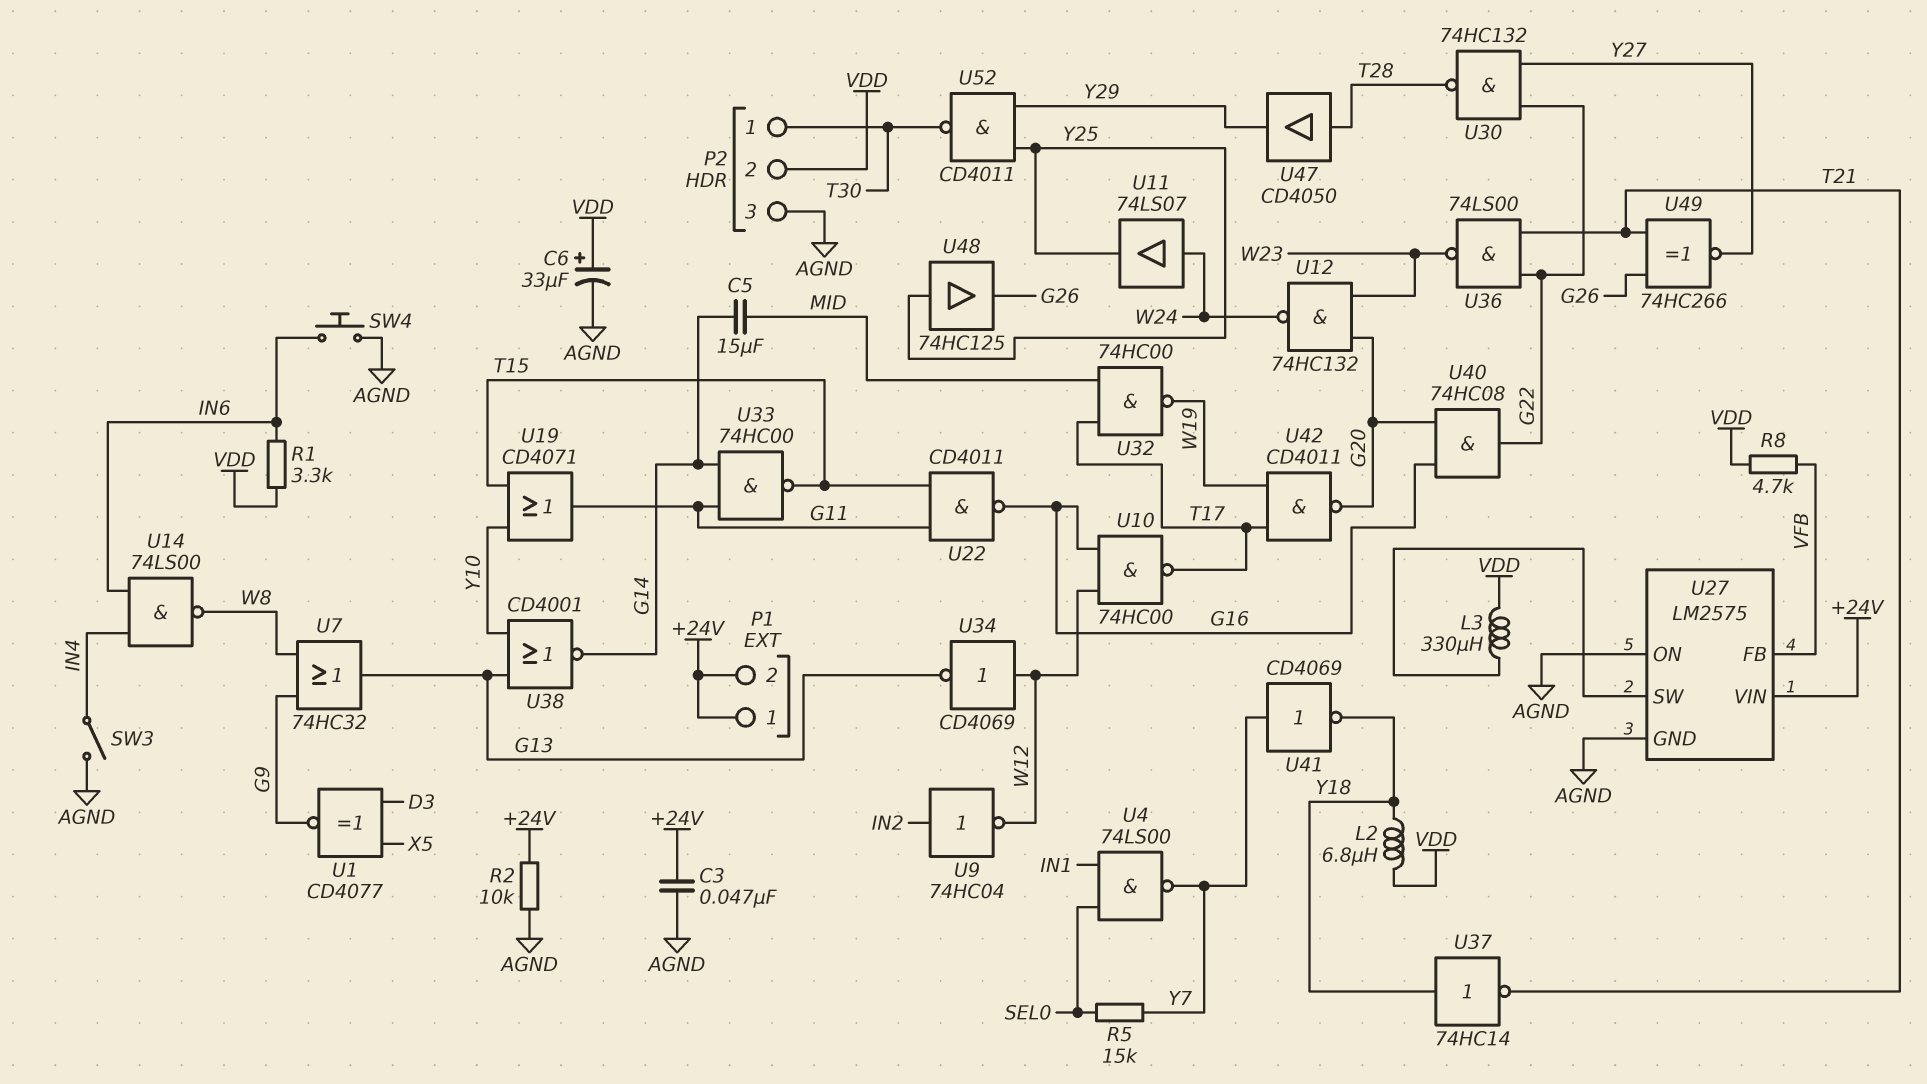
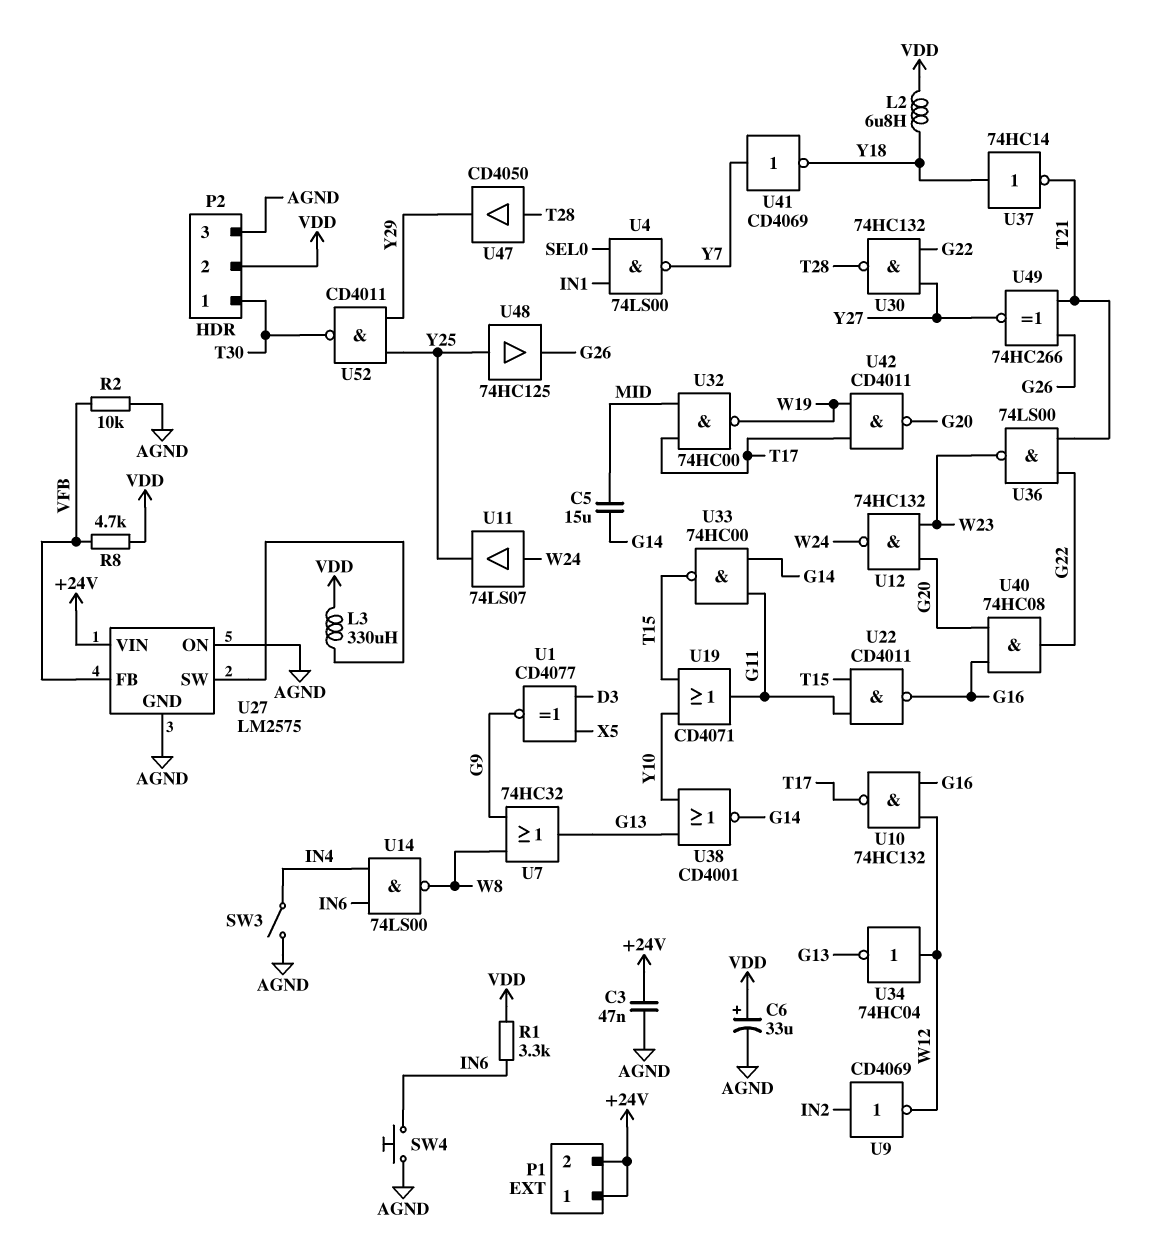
R2: 10k (+24V, AGND) -> 10k (AGND, VFB)
R5: 15k (SEL0, Y7) -> none
U9: NOT 74HC04 (in IN2, out W12) -> NOT CD4069 (in IN2, out W12)
U10: NAND 74HC00 (in G16, in W12, out T17) -> NAND 74HC132 (in G16, in W12, out T17)
U34: NOT CD4069 (in W12, out G13) -> NOT 74HC04 (in W12, out G13)

